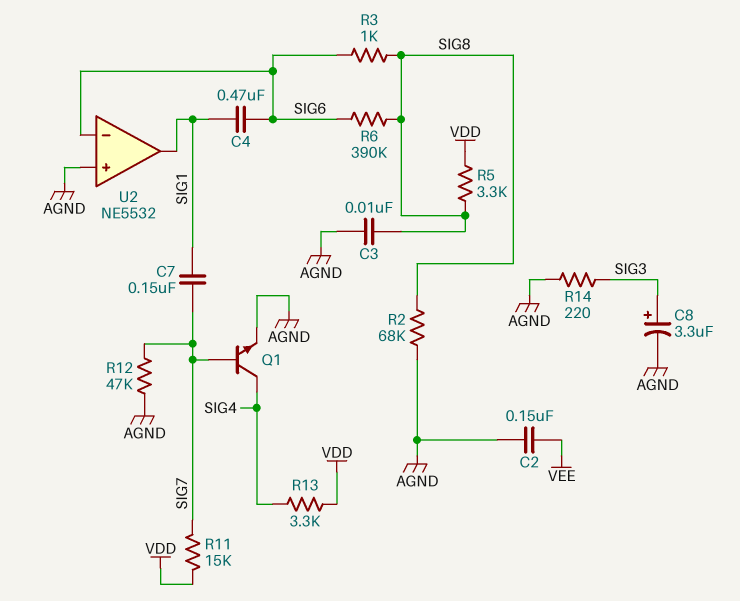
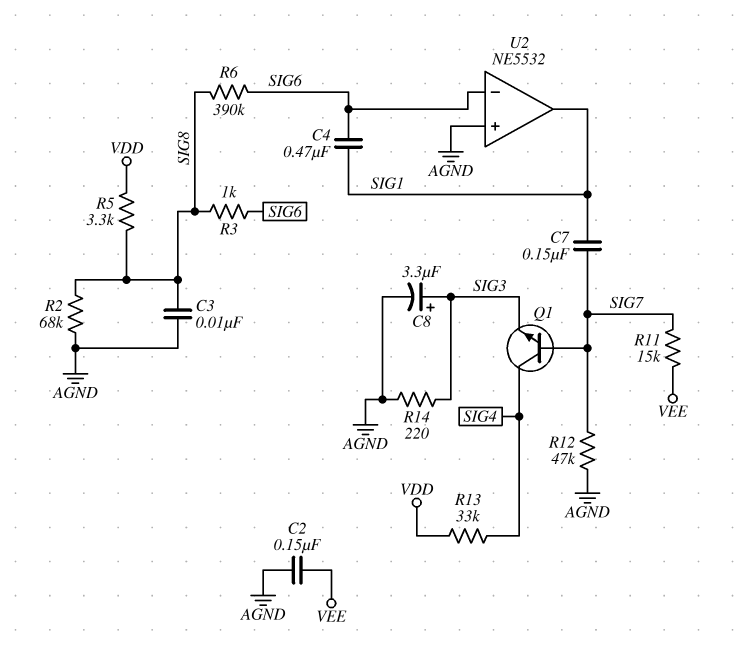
Q1: NPN (B SIG7, C SIG4, E AGND) -> NPN (B SIG7, C SIG4, E SIG3)
R11: 15k (SIG7, VDD) -> 15k (SIG7, VEE)
R13: 3.3k (SIG4, VDD) -> 33k (SIG4, VDD)

